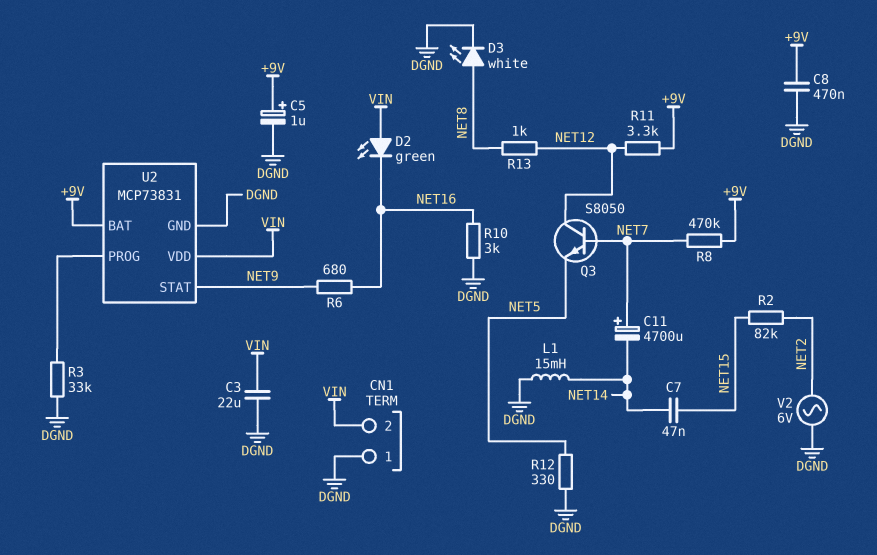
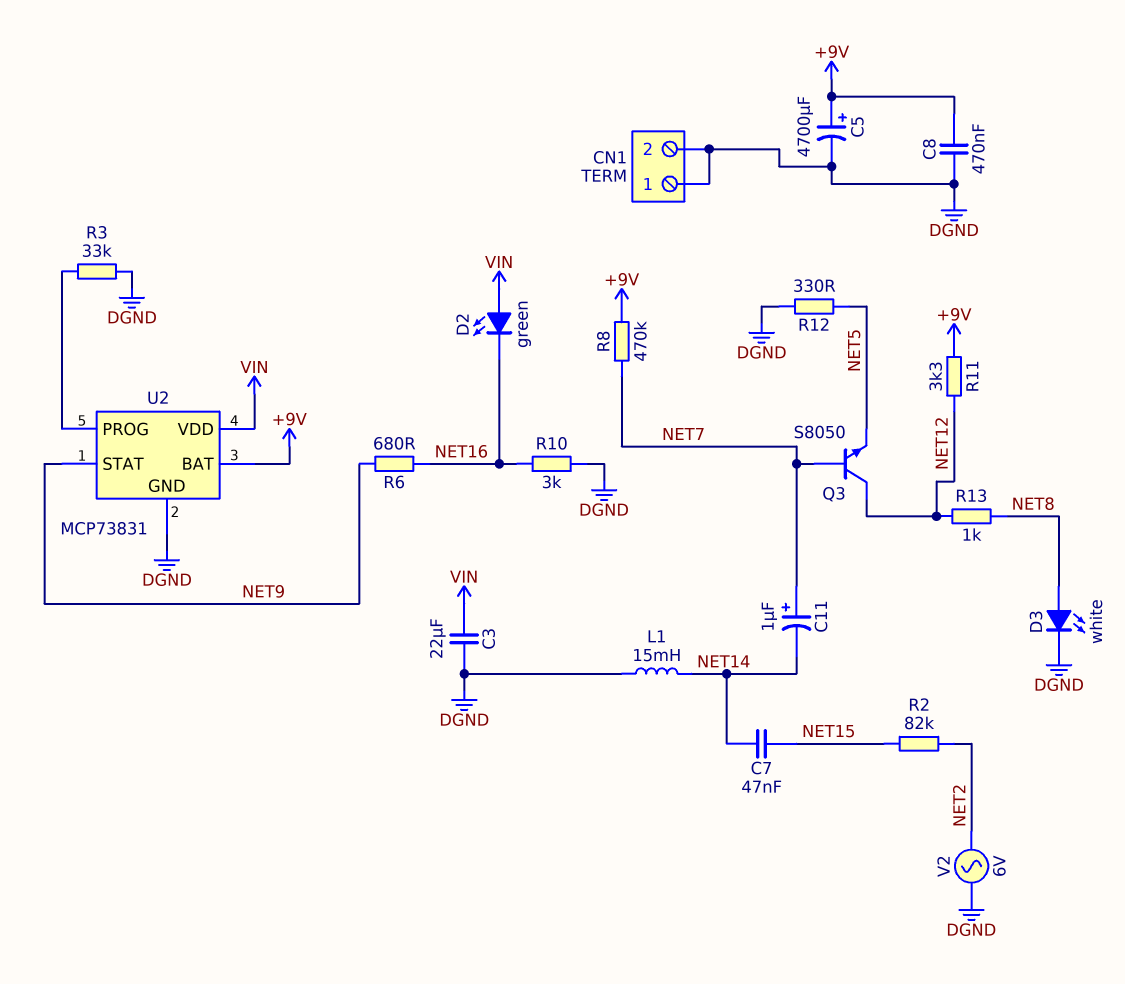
C5: 1uF (plus +9V, minus DGND) -> 4700uF (plus +9V, minus DGND)
C11: 4700uF (plus NET7, minus NET14) -> 1uF (plus NET7, minus NET14)
CN1 pin 2: VIN -> DGND

